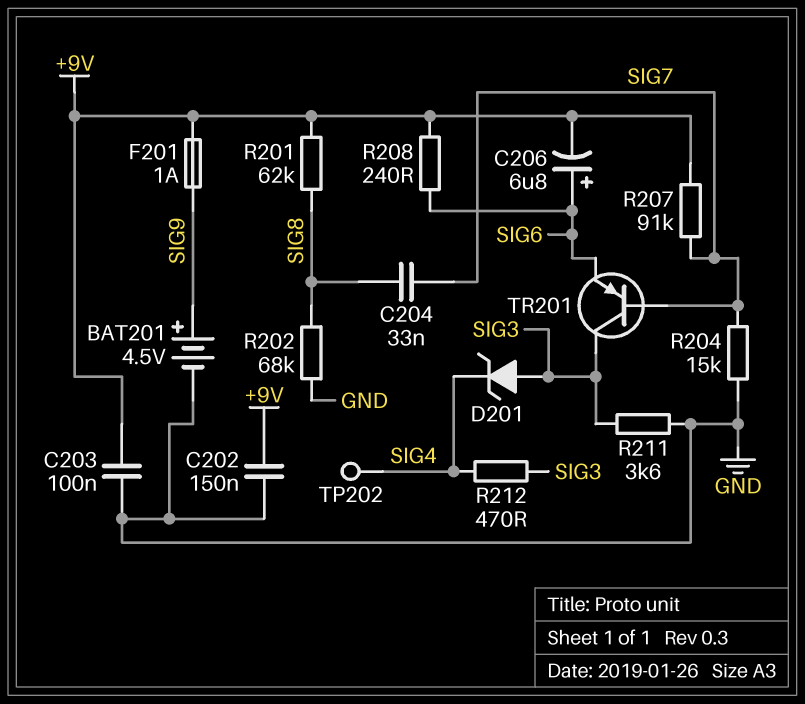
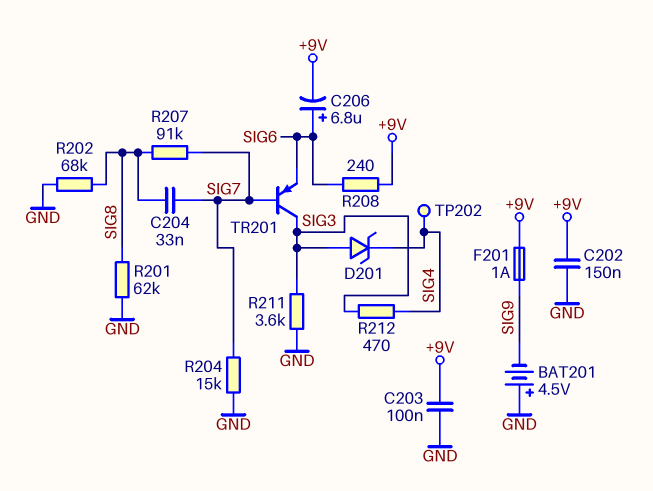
BAT201: 4.5V (plus SIG9, minus GND) -> 4.5V (plus GND, minus SIG9)
R201: 62k (+9V, SIG8) -> 62k (GND, SIG8)
R207: 91k (+9V, SIG7) -> 91k (SIG7, SIG8)

